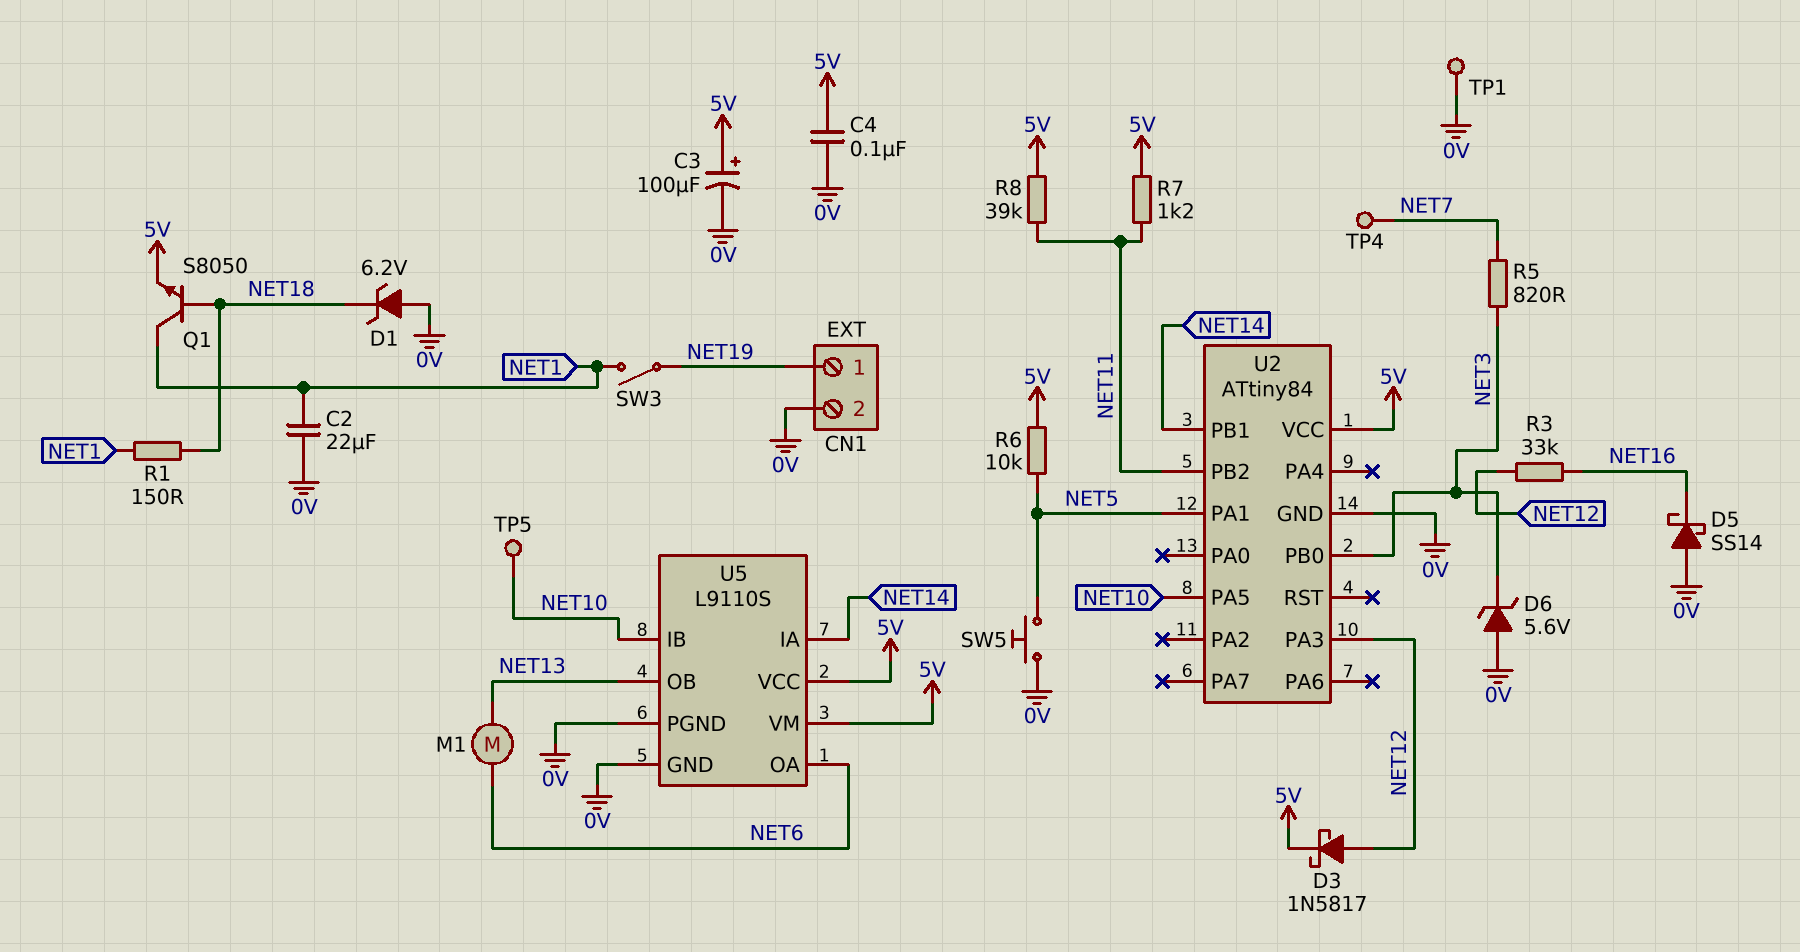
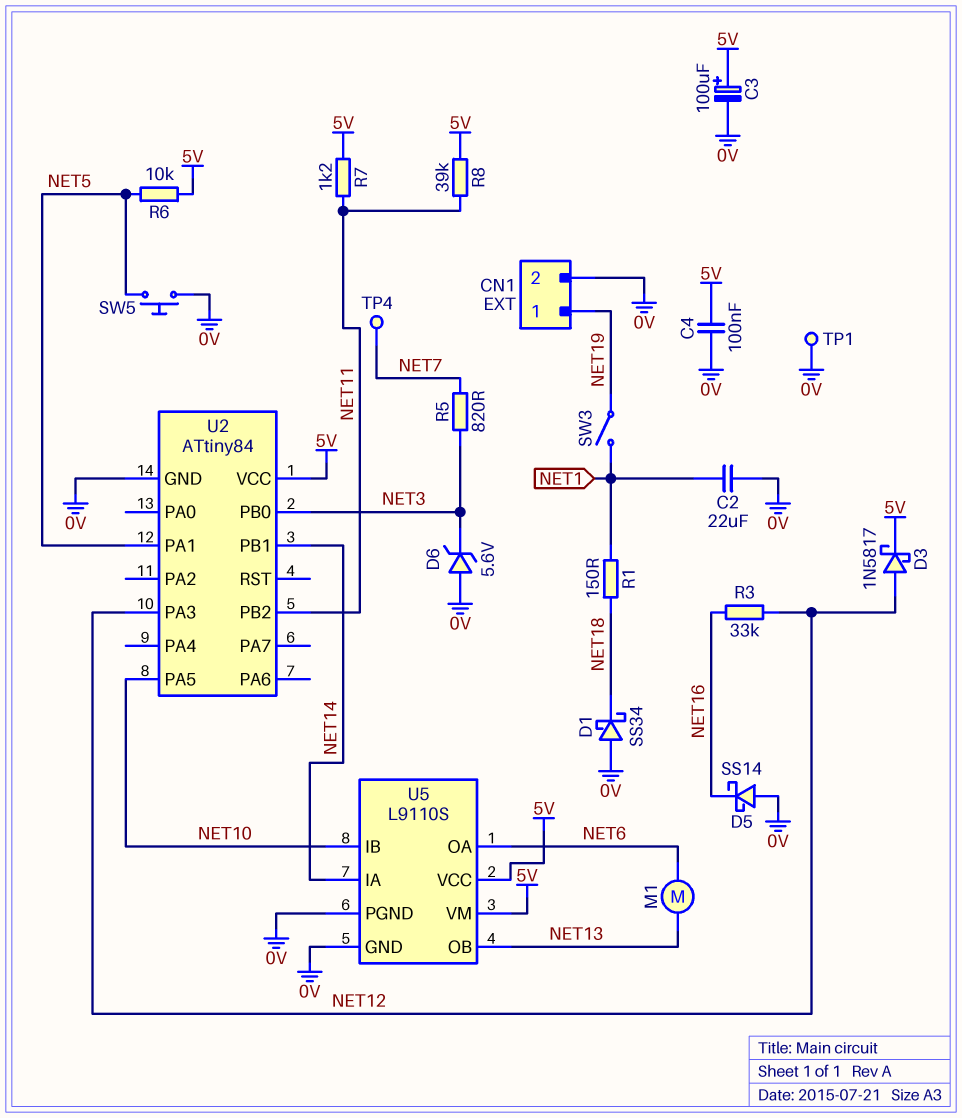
D1: zener 6.2V (A 0V, K NET18) -> schottky SS34 (A 0V, K NET18)
Q1: NPN S8050 (B NET18, C NET1, E 5V) -> none
TP5: test point (NET10) -> none

